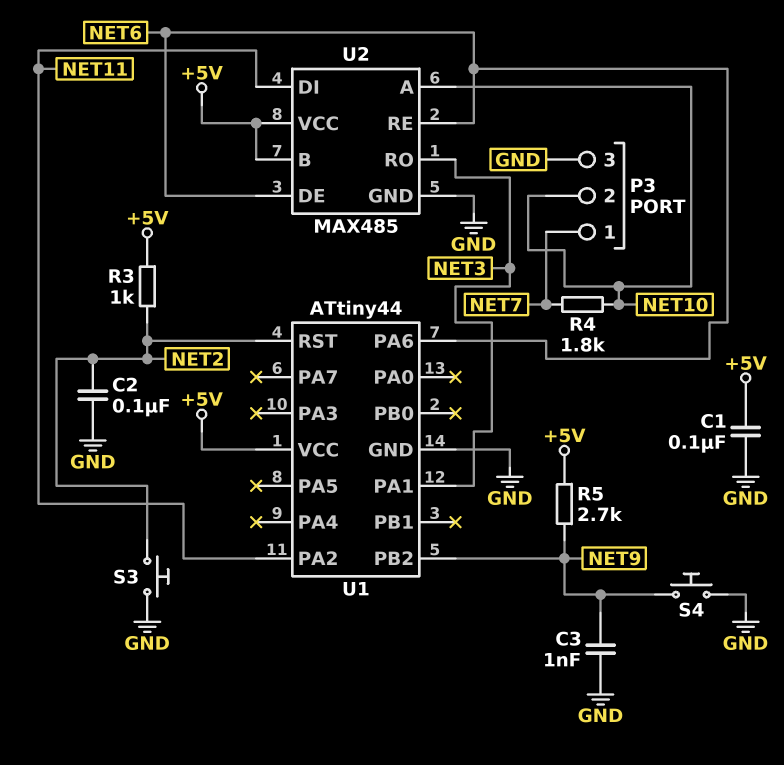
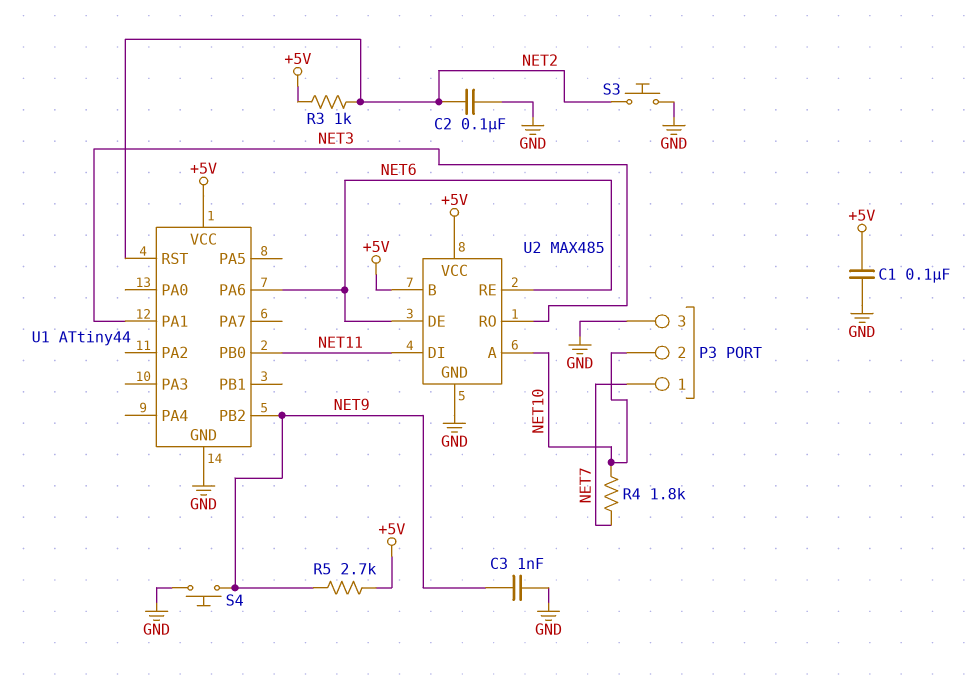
U1 pin PA2: NET11 -> none
U1 pin PB0: none -> NET11

